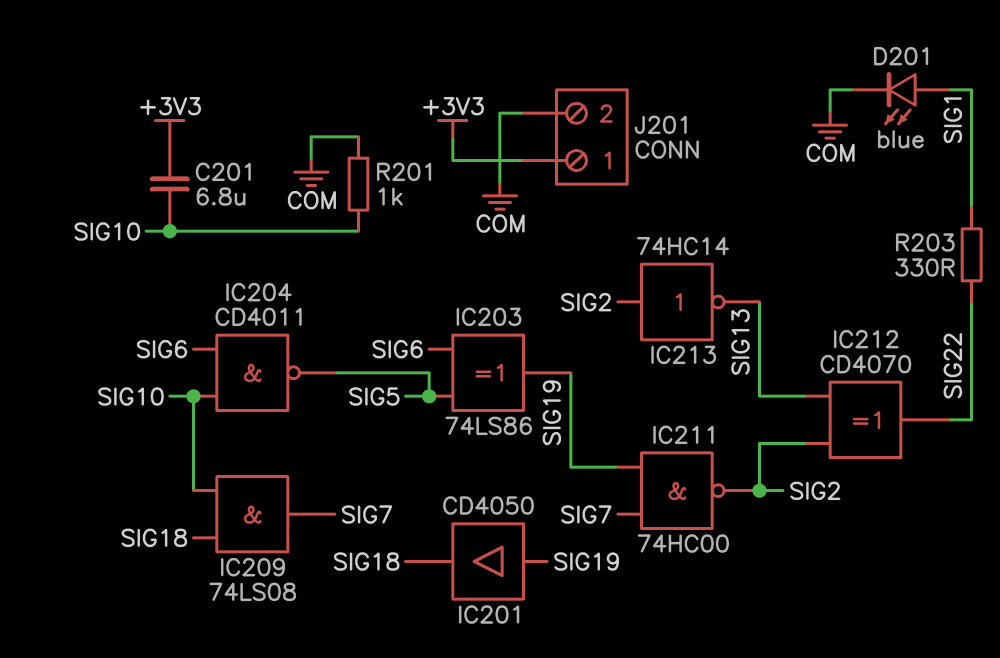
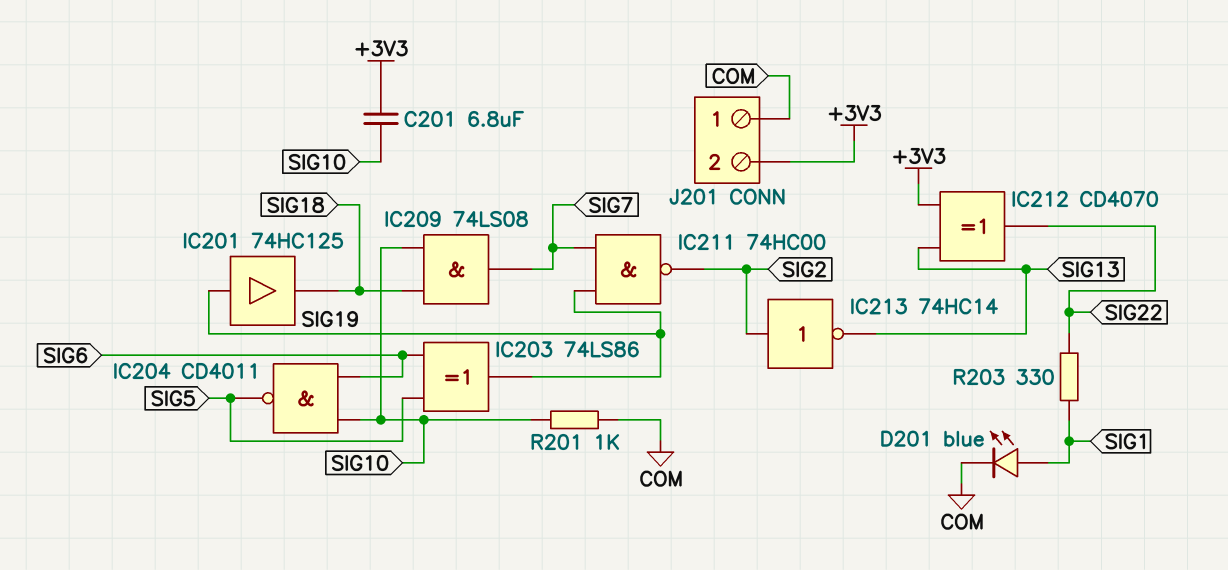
IC201: buffer CD4050 (in SIG19, out SIG18) -> buffer 74HC125 (in SIG19, out SIG18)
IC212: XOR CD4070 (in SIG2, in SIG13, out SIG22) -> XOR CD4070 (in +3V3, in SIG13, out SIG22)
J201 pin 1: +3V3 -> COM
J201 pin 2: COM -> +3V3

